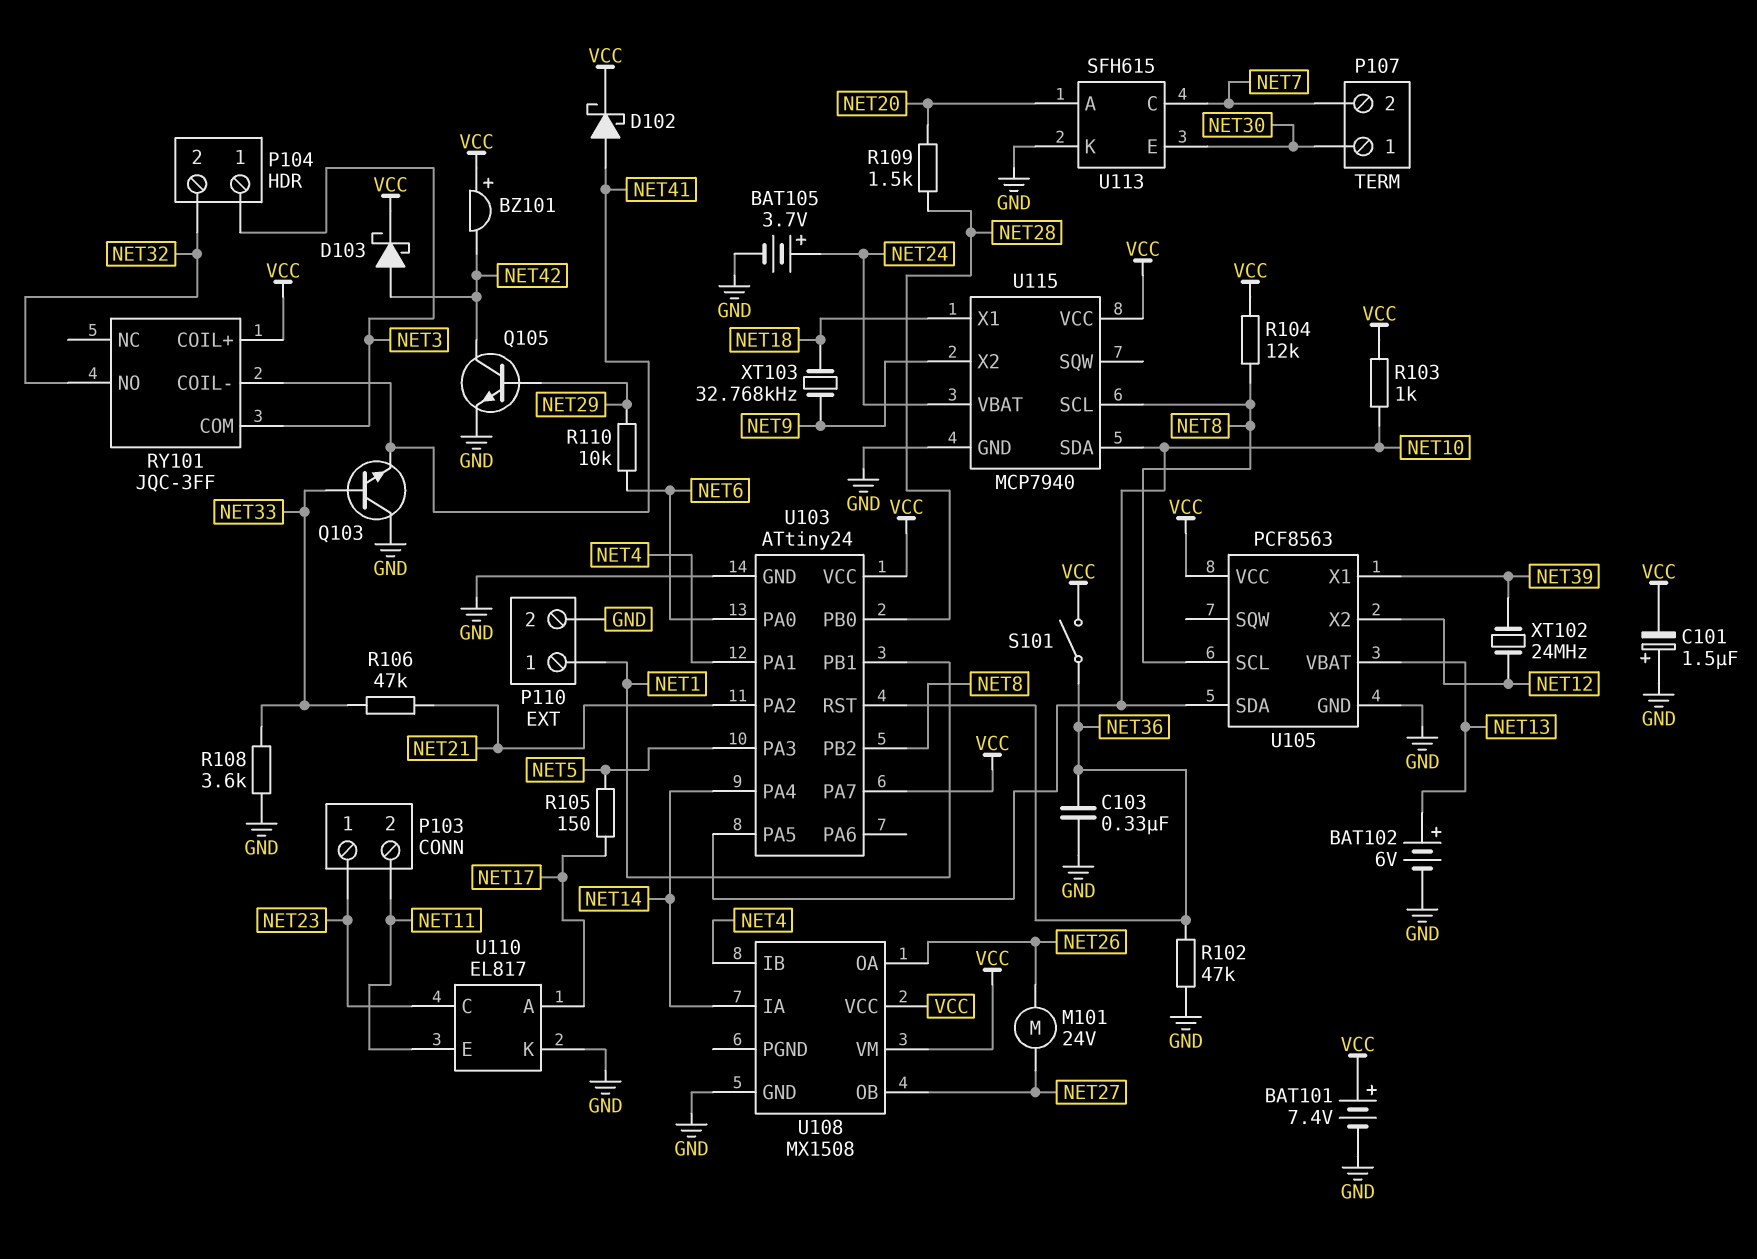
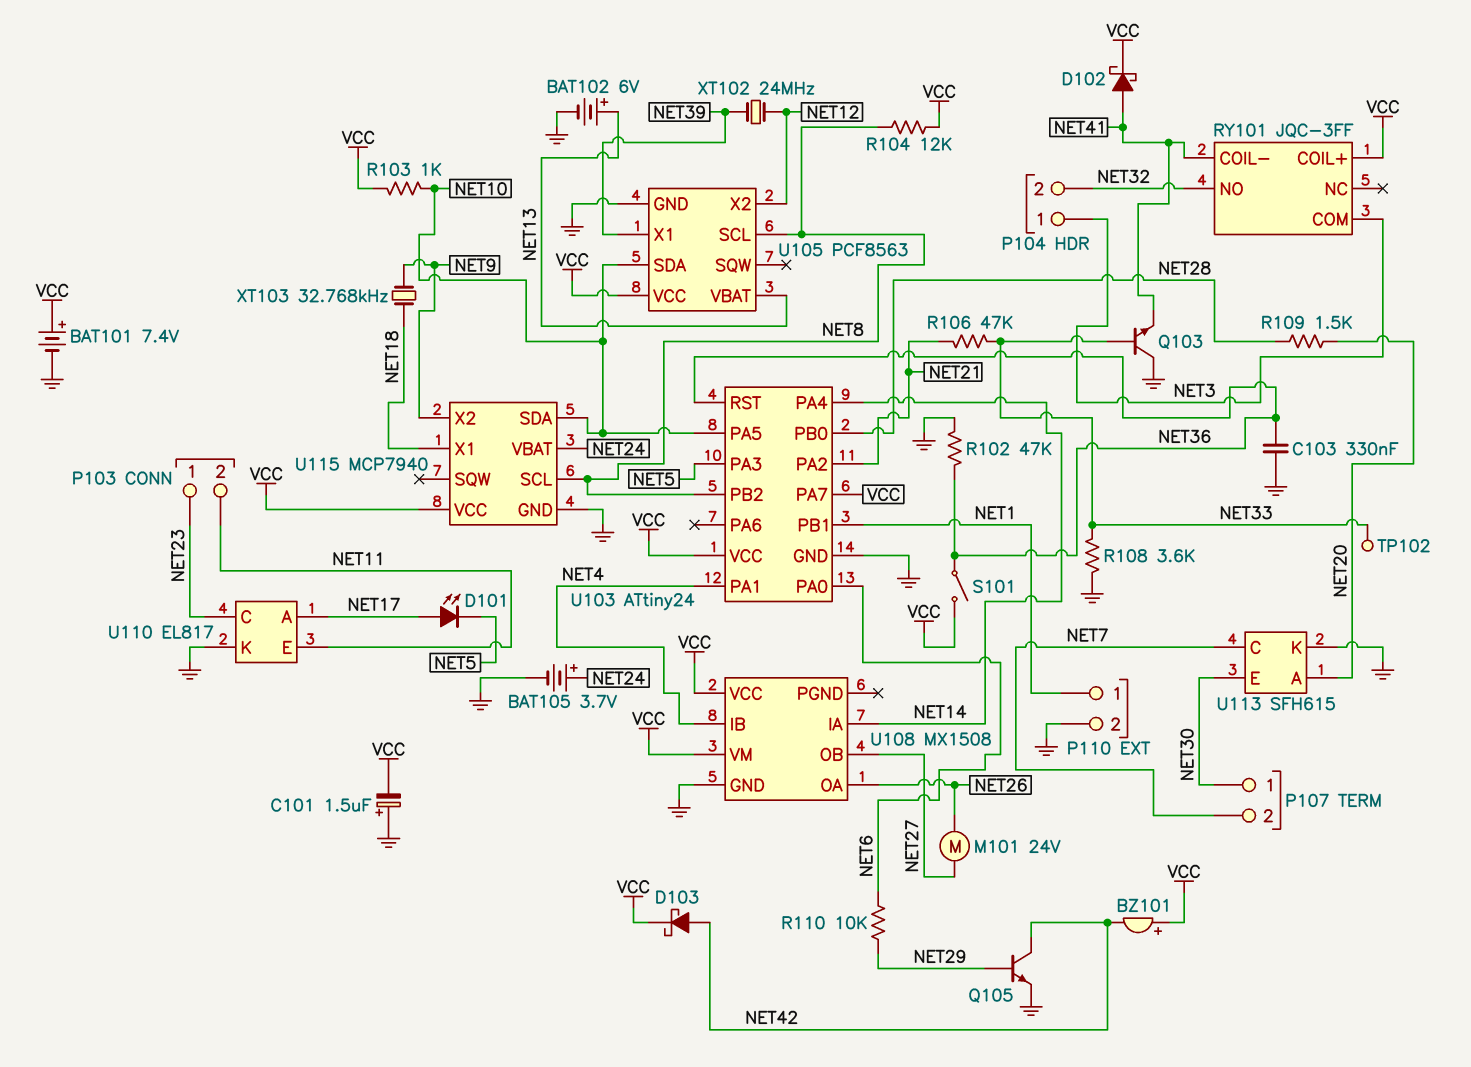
D101: none -> LED (A NET17, K NET5)
R105: 150 (NET5, NET17) -> none
TP102: none -> test point (NET33)

